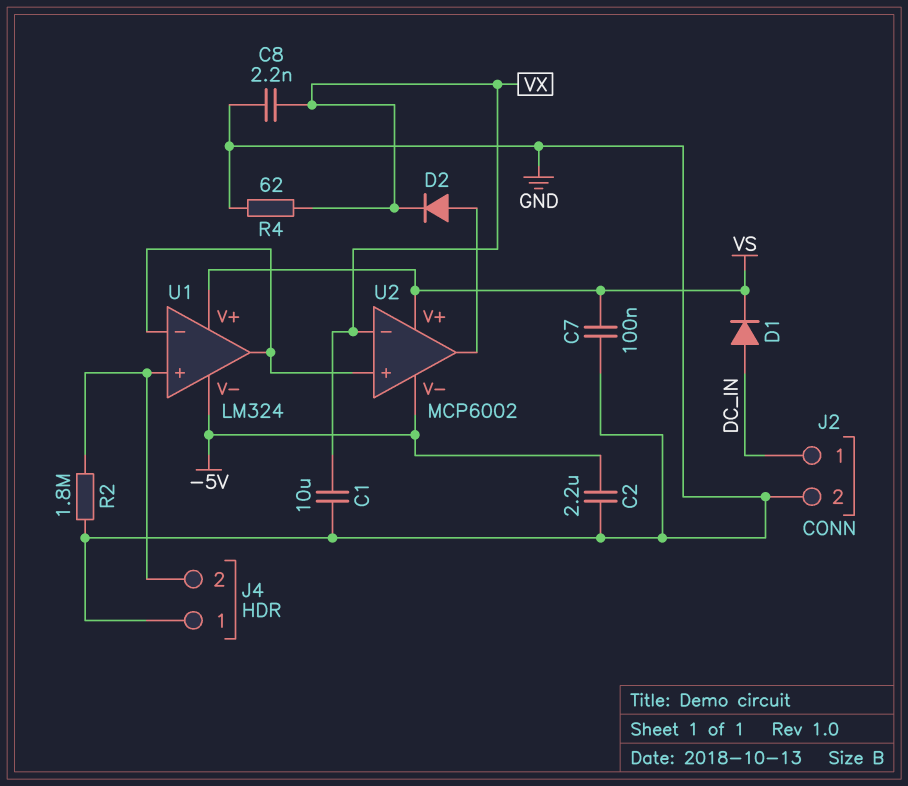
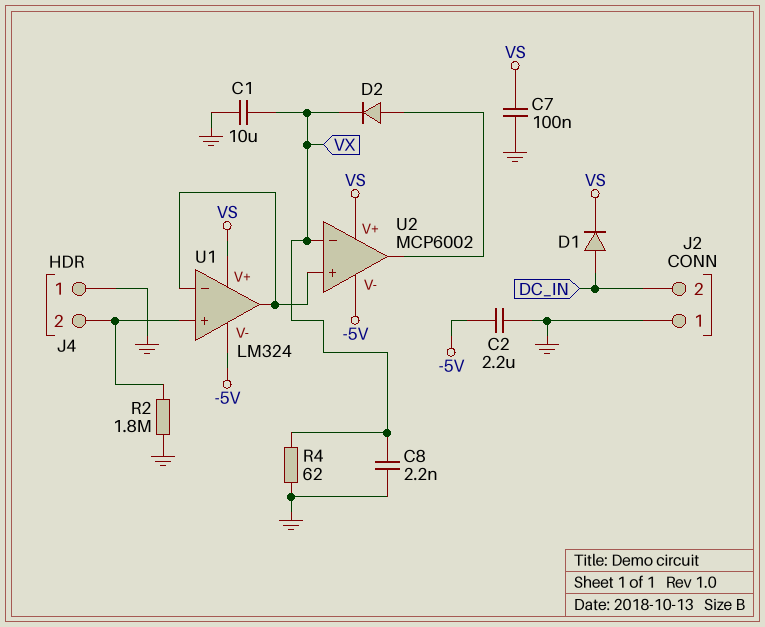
J2 pin 1: DC_IN -> GND
J2 pin 2: GND -> DC_IN

